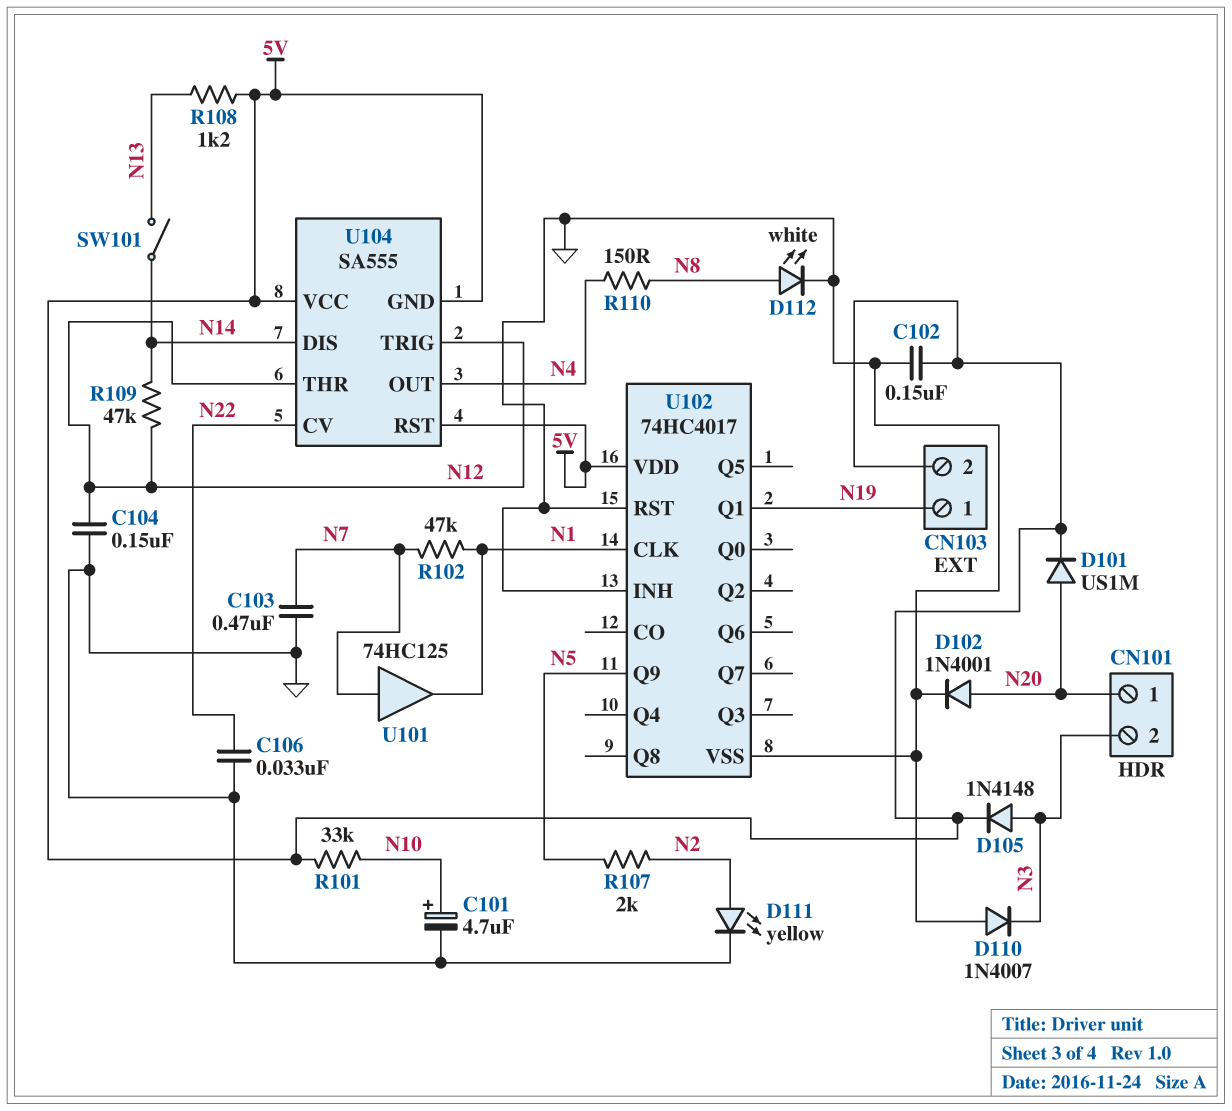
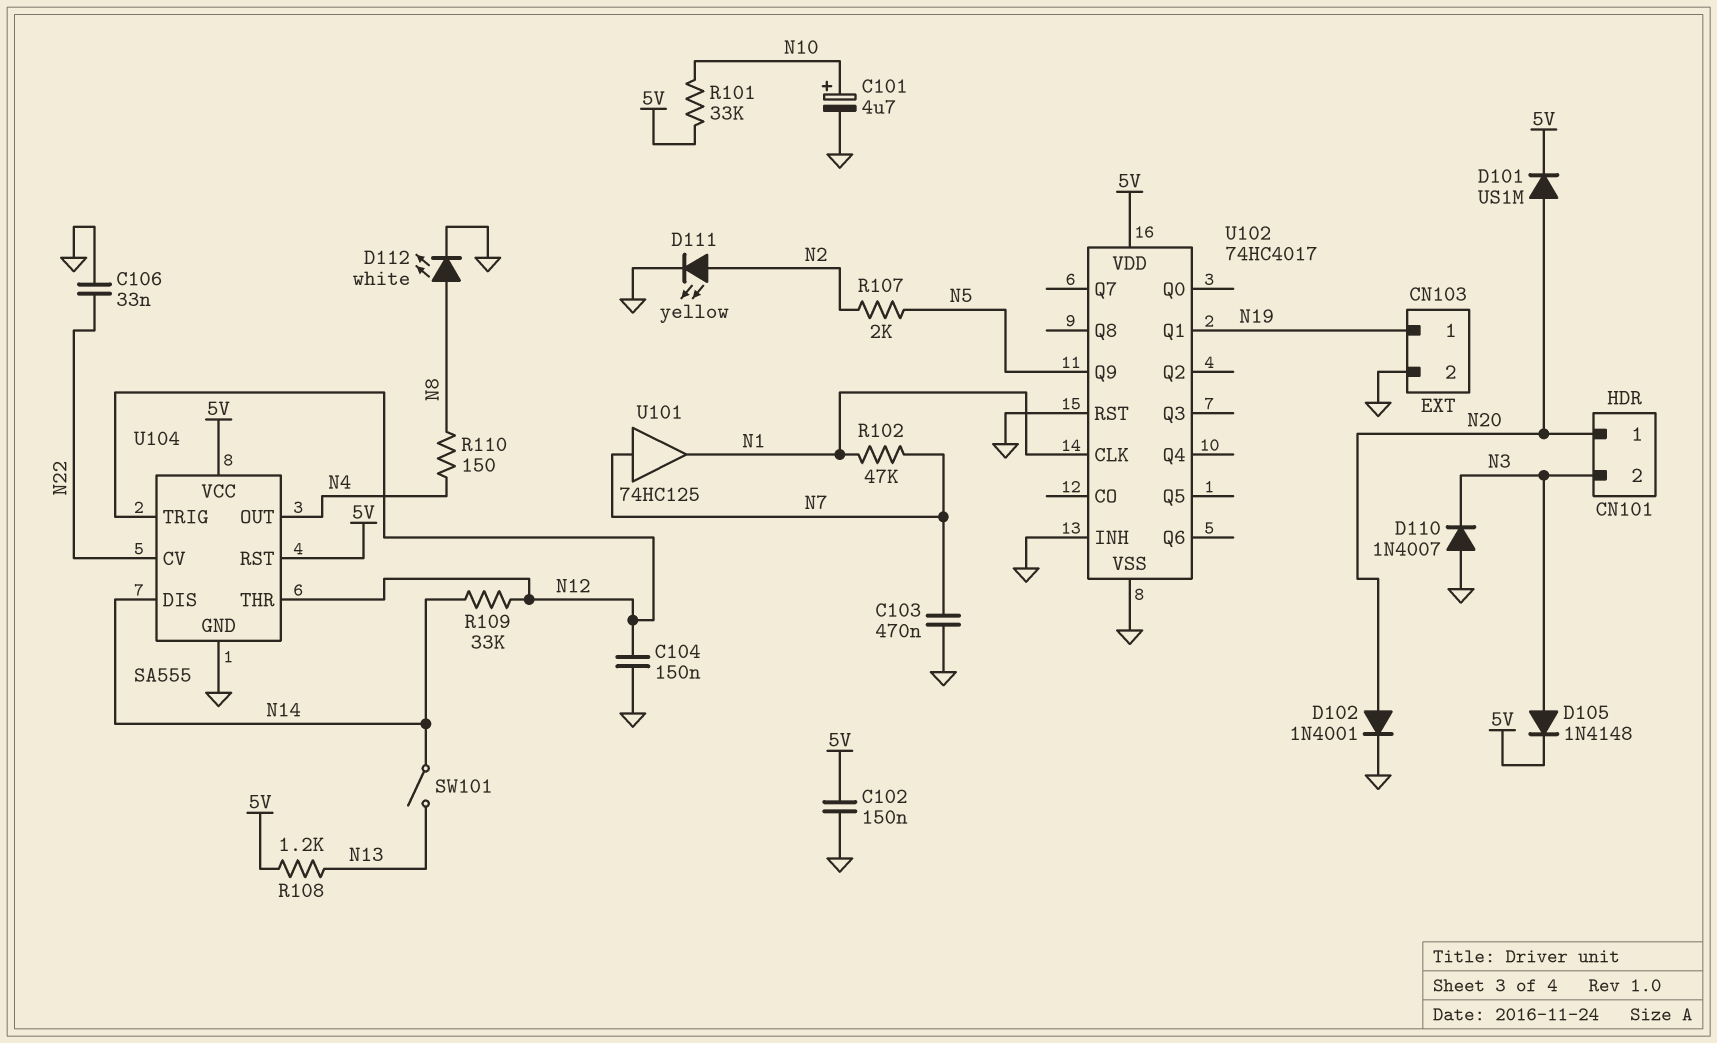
CN103 pin 2: 5V -> GND
R109: 47k (N12, N14) -> 33k (N12, N14)
U104 pin GND: 5V -> GND

